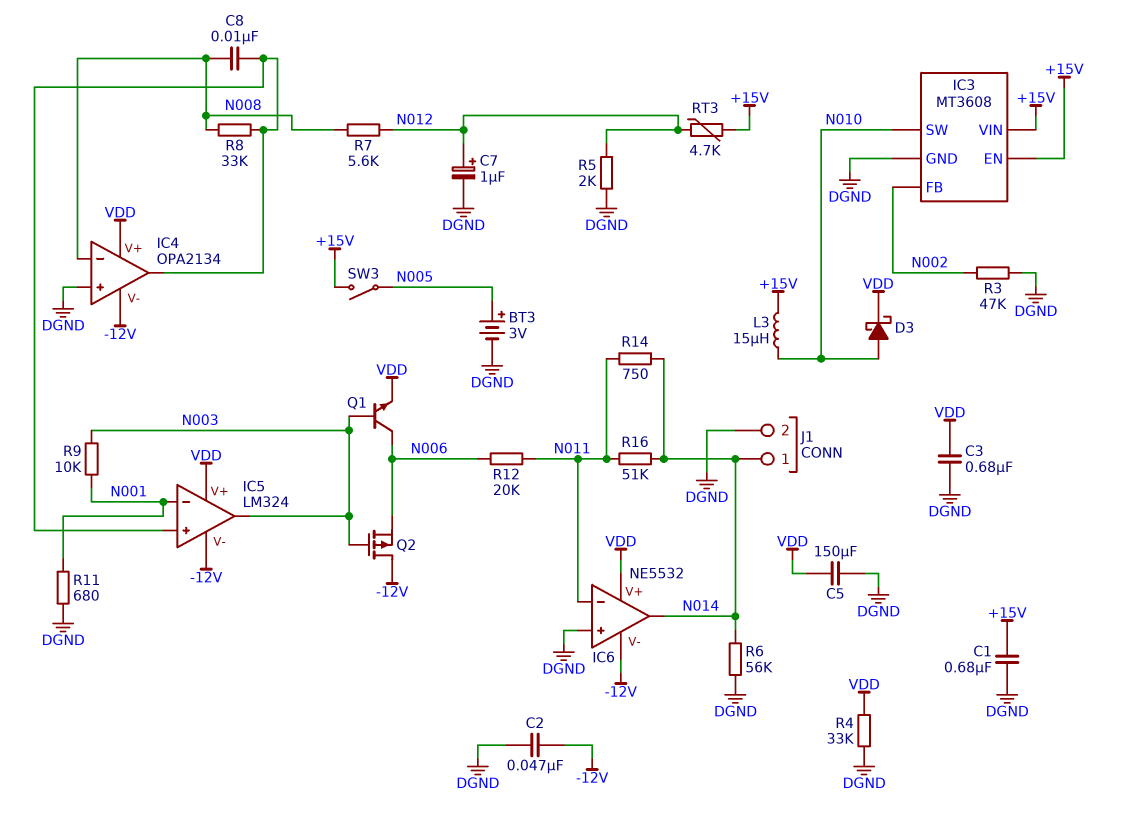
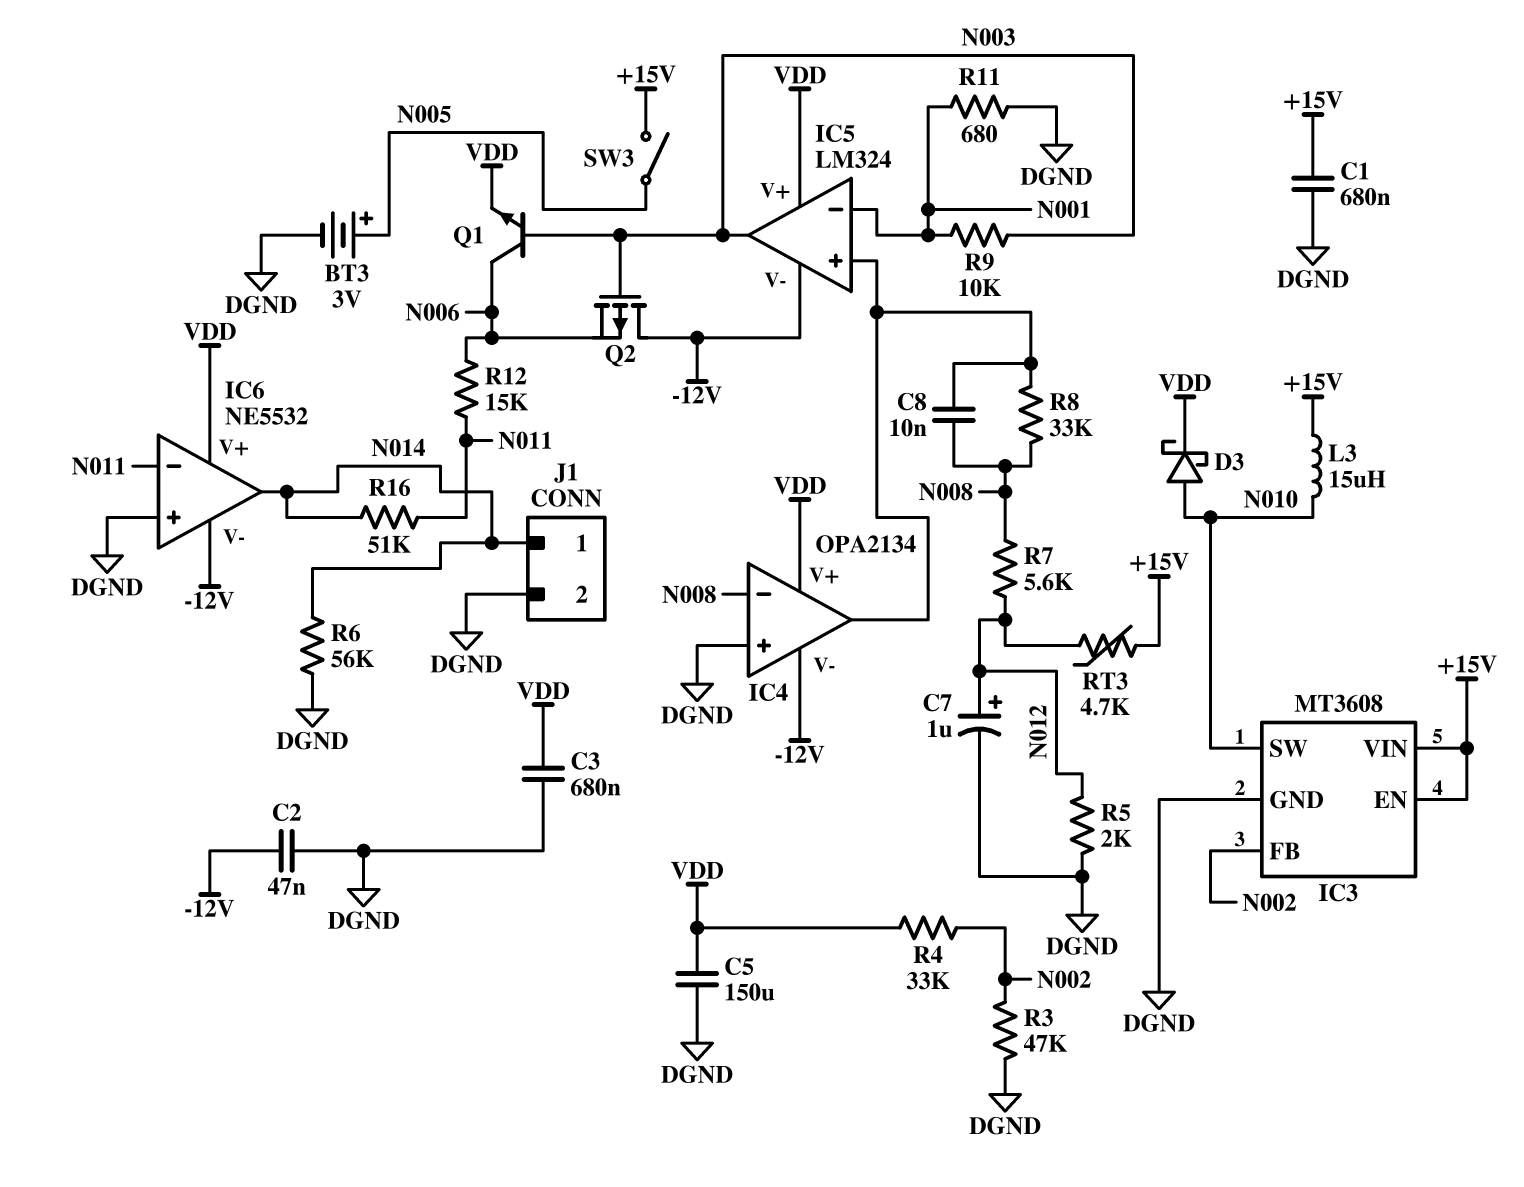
R4: 33k (DGND, VDD) -> 33k (N002, VDD)
R12: 20k (N006, N011) -> 15k (N006, N011)
R14: 750 (N011, N014) -> none

